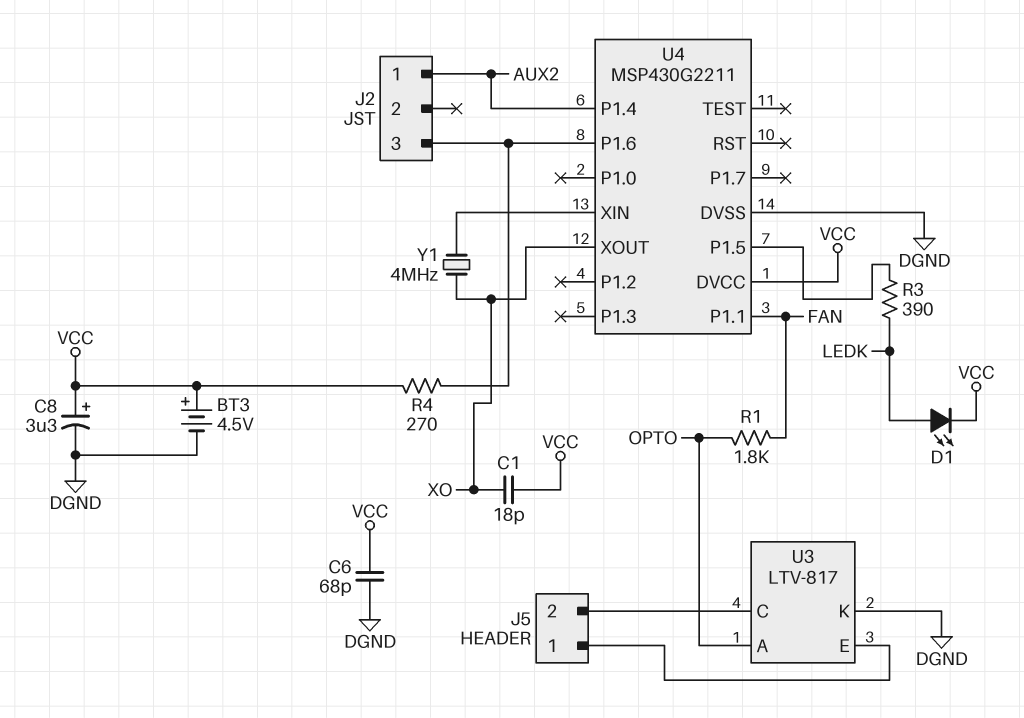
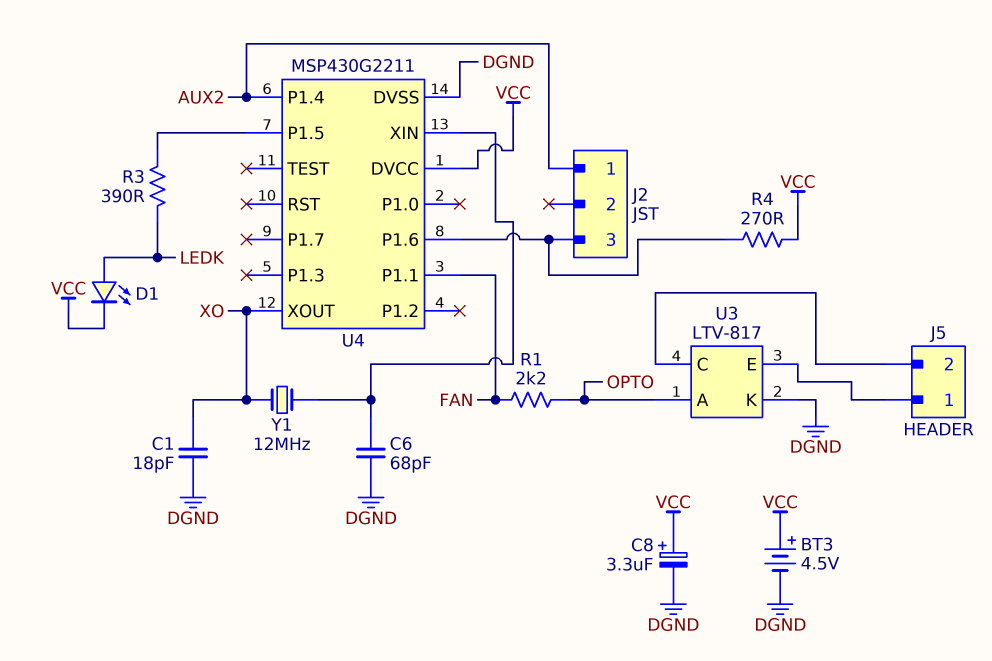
C1: 18pF (VCC, XO) -> 18pF (DGND, XO)
C6: 68pF (DGND, VCC) -> 68pF (DGND, U4/XIN)
R1: 1.8k (FAN, OPTO) -> 2.2k (FAN, OPTO)
Y1: 4MHz (U4/XIN, XO) -> 12MHz (U4/XIN, XO)

